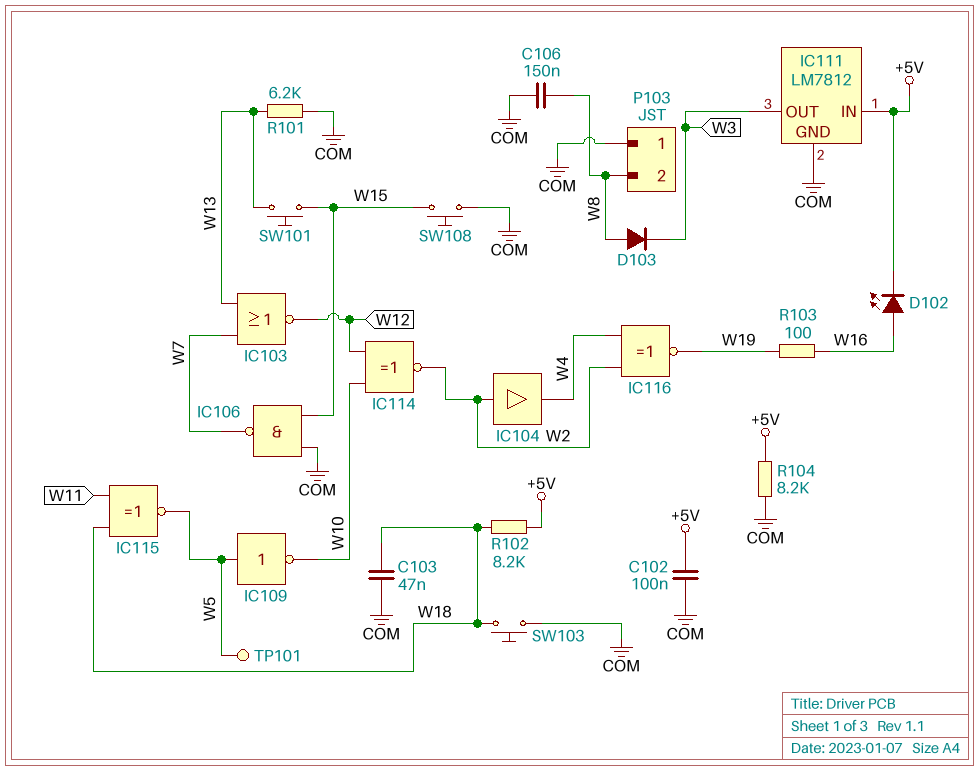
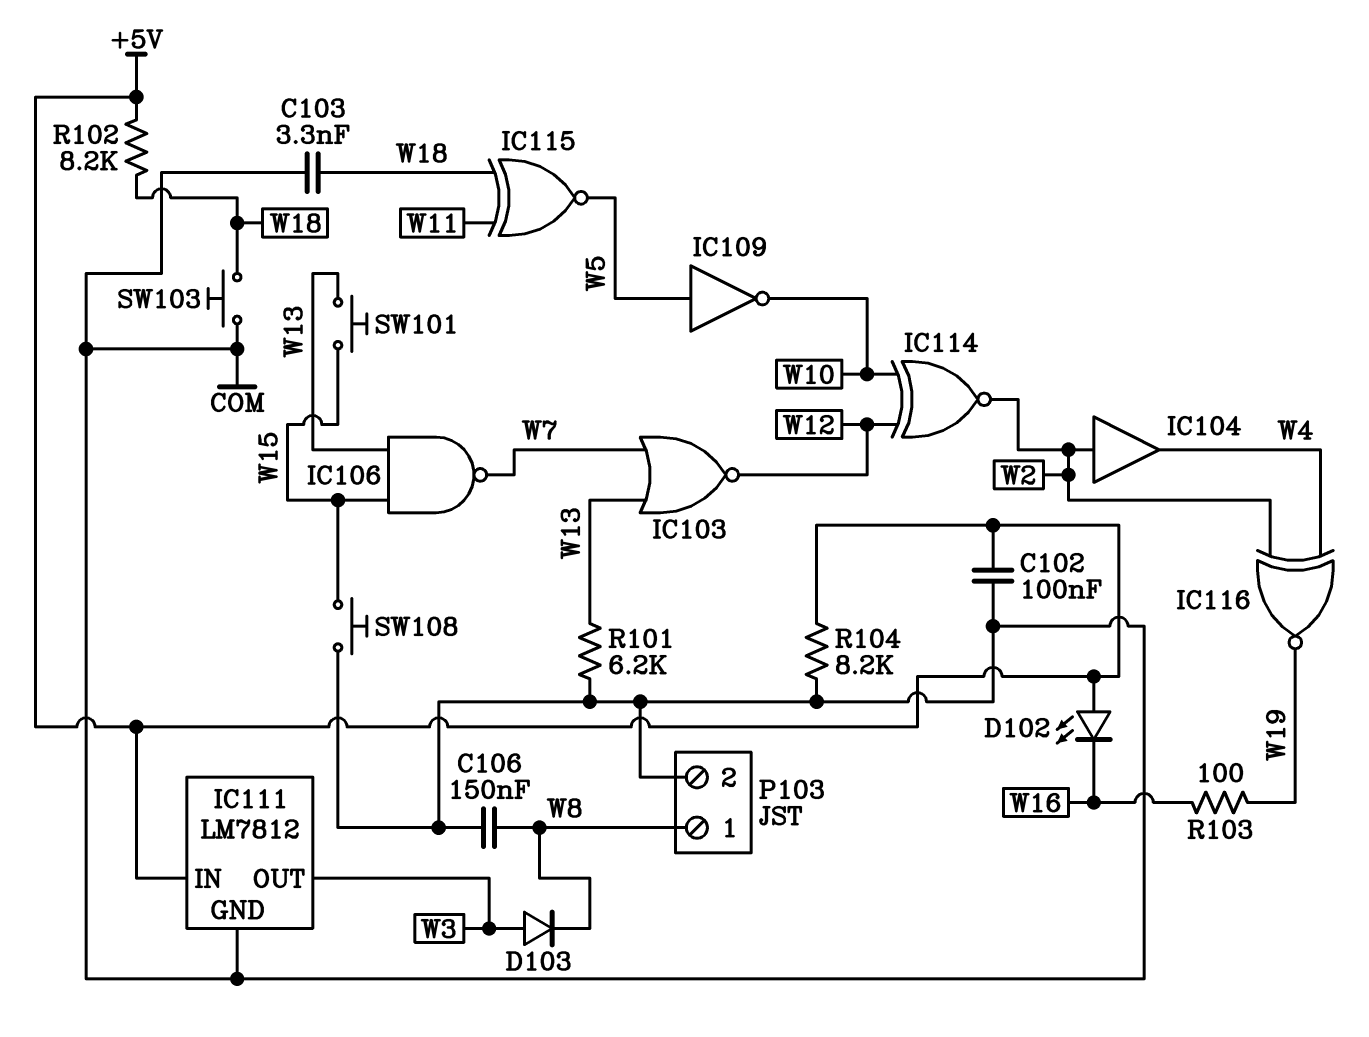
C103: 47nF (COM, W18) -> 3.3nF (COM, W18)
D102: LED (A W16, K +5V) -> LED (A +5V, K W16)
D103: diode (A W8, K W3) -> diode (A W3, K W8)
IC106: NAND (in COM, in W15, out W7) -> NAND (in W13, in W15, out W7)
P103 pin 1: COM -> W8
P103 pin 2: W8 -> COM
TP101: test point (W5) -> none

